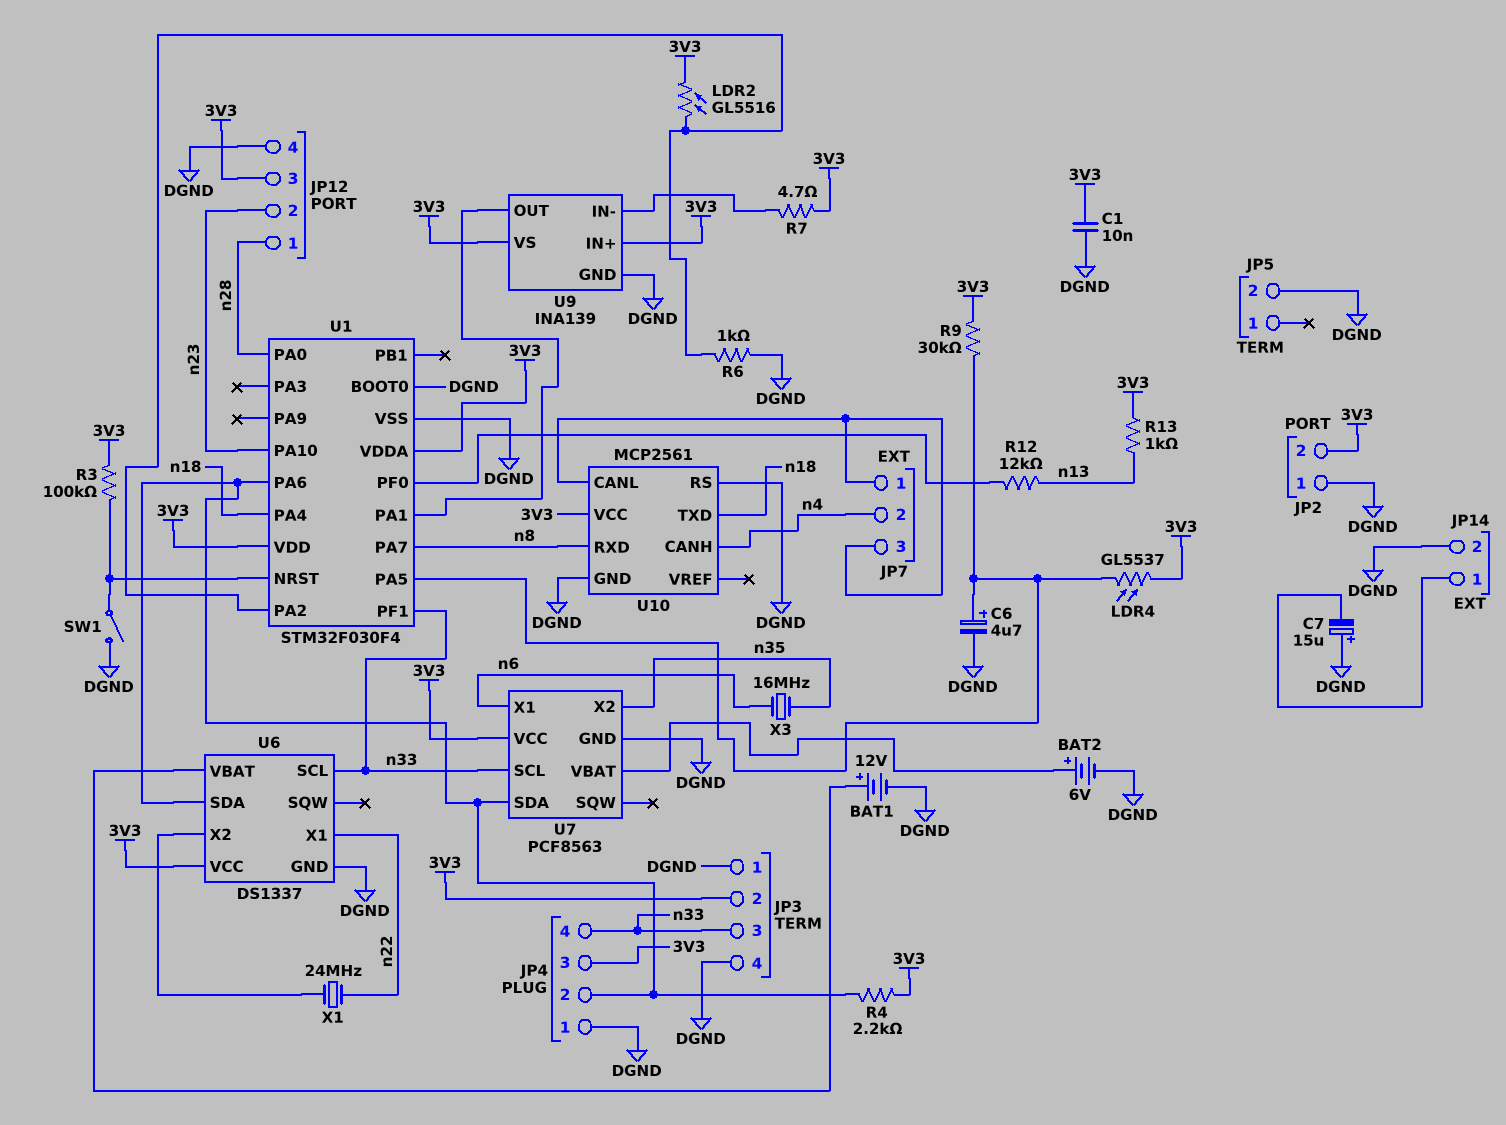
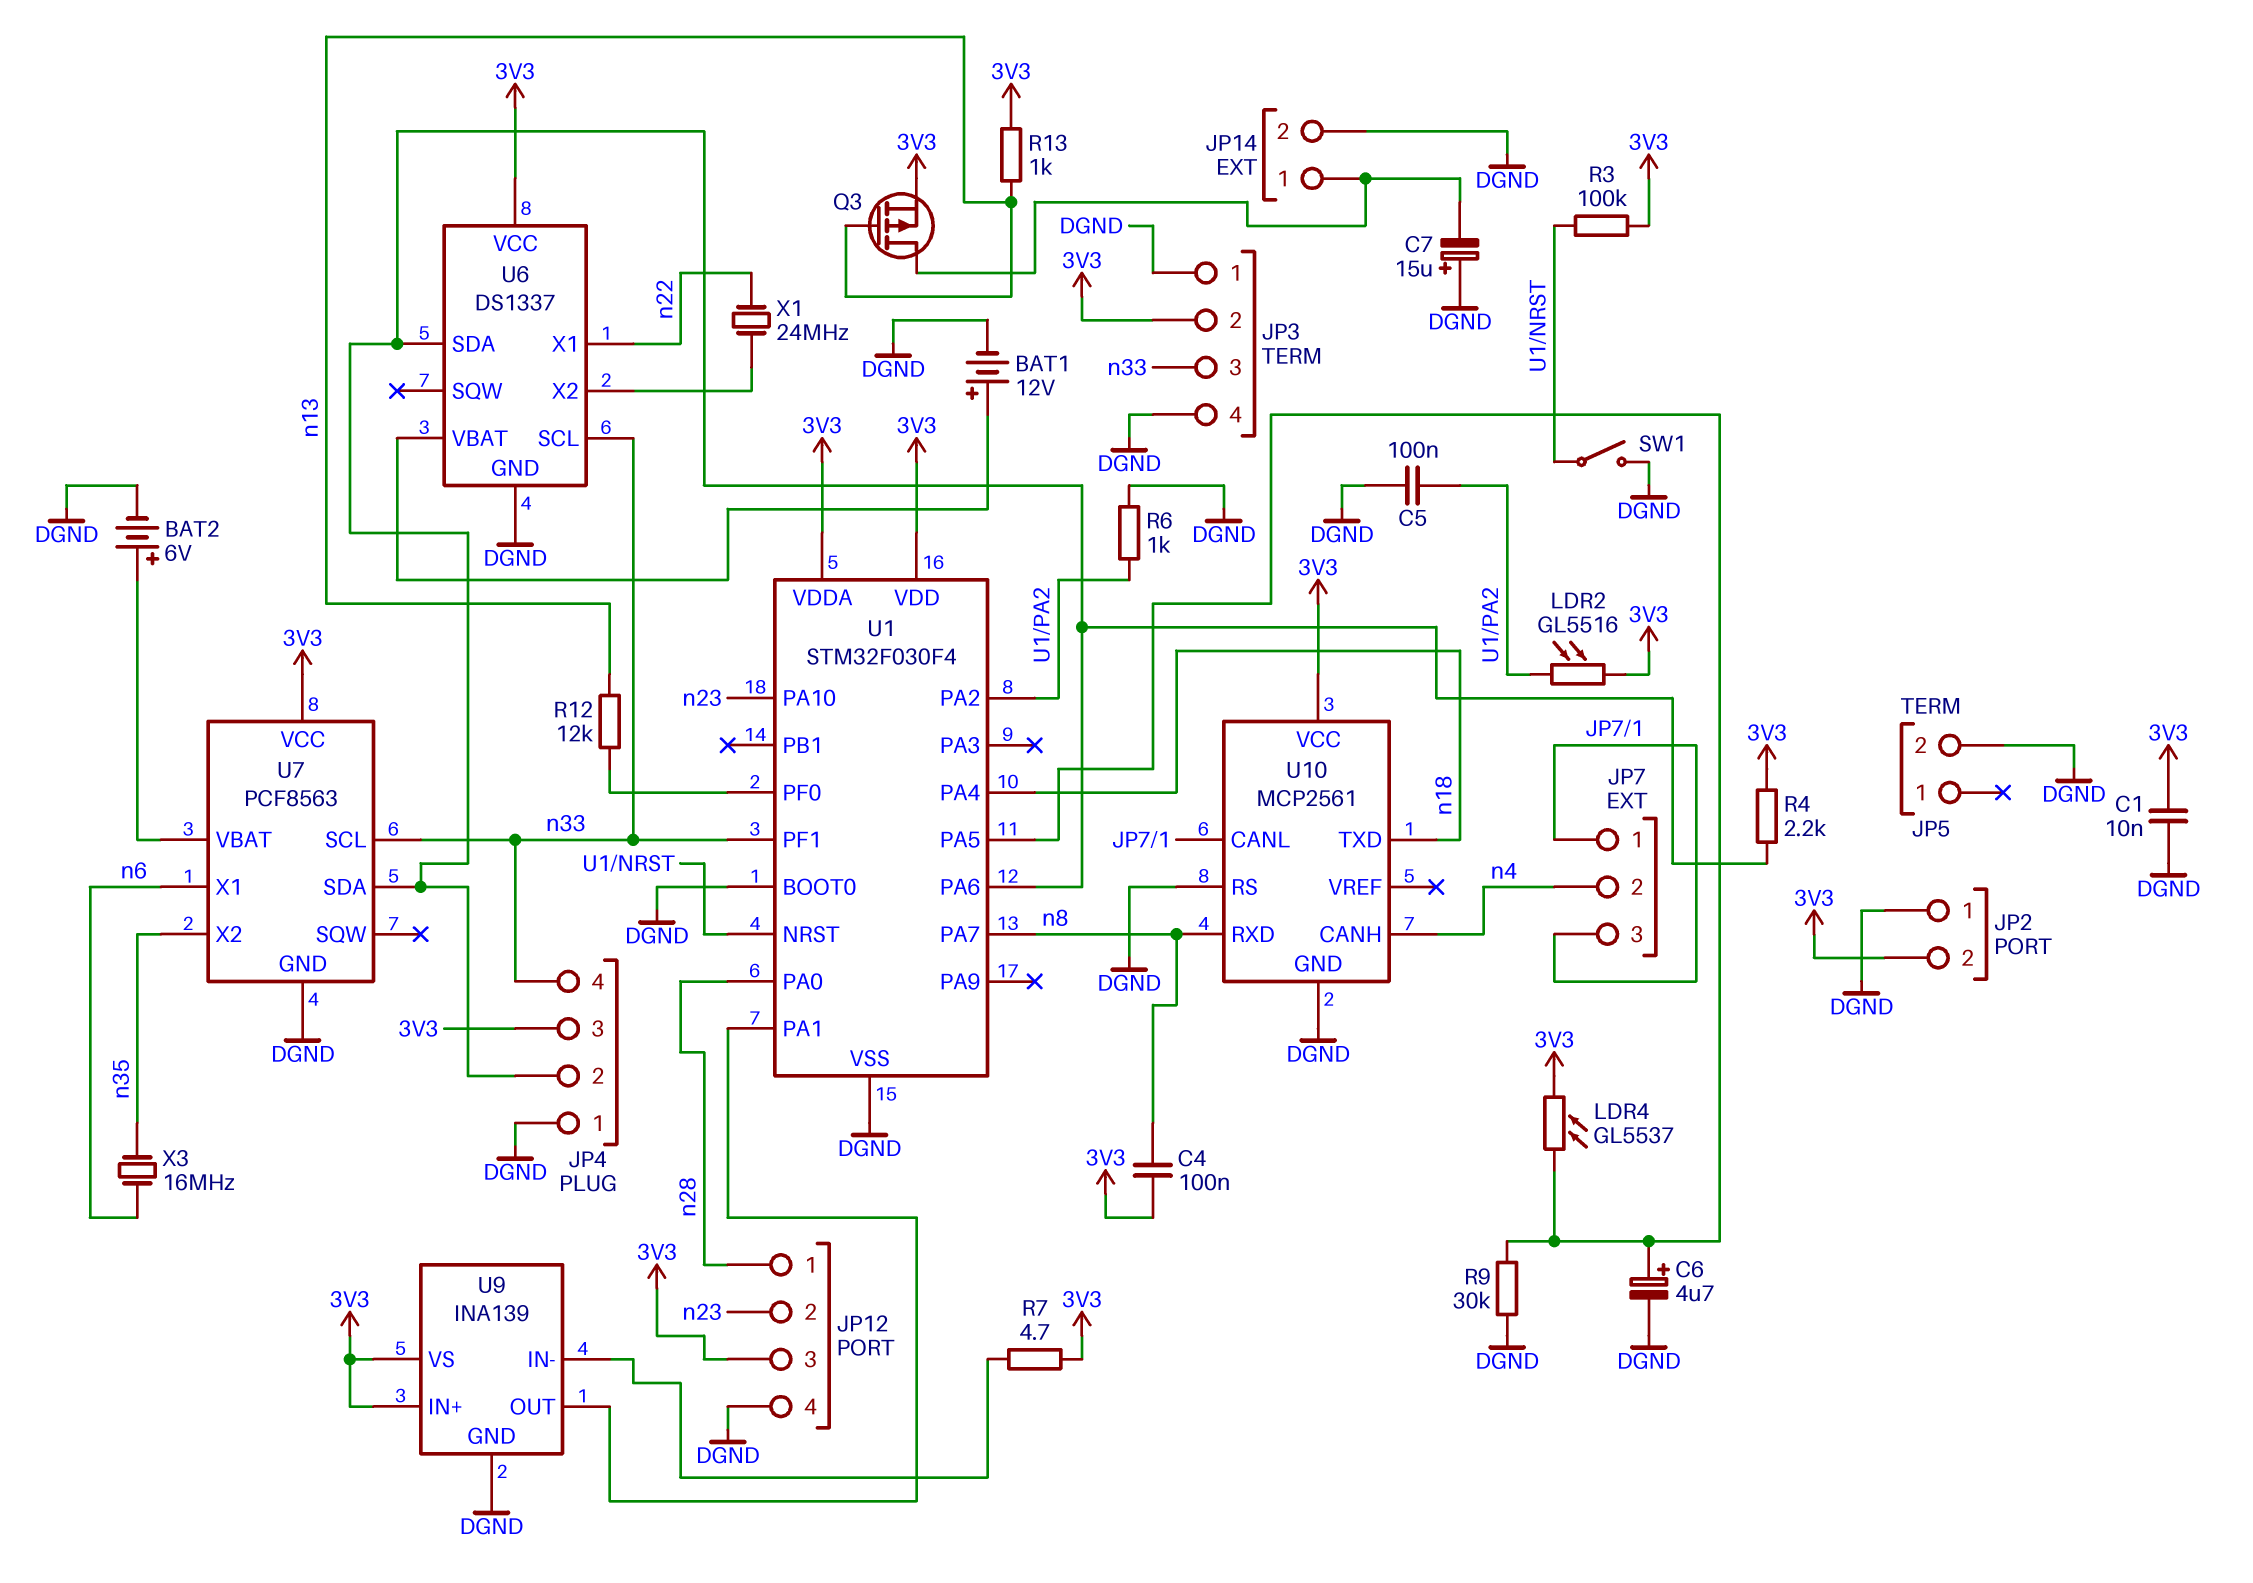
C4: none -> 100nF (3V3, n8)
C5: none -> 100nF (DGND, U1/PA2)
Q3: none -> PMOS (G n13, D JP14/1, S 3V3)
R9: 30k (3V3, U1/PA5) -> 30k (DGND, U1/PA5)

